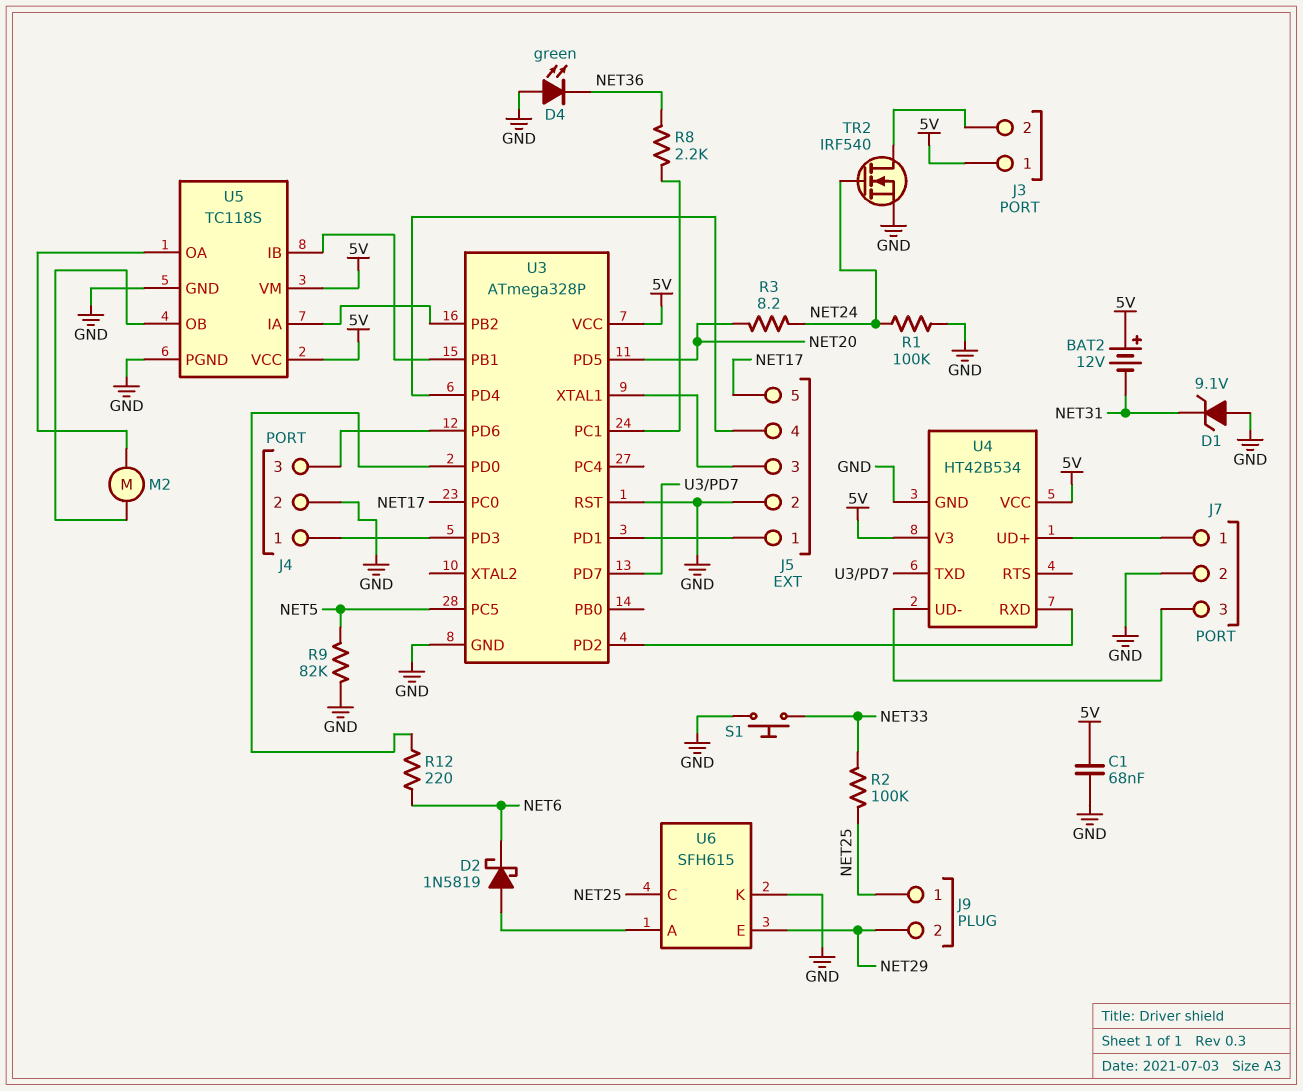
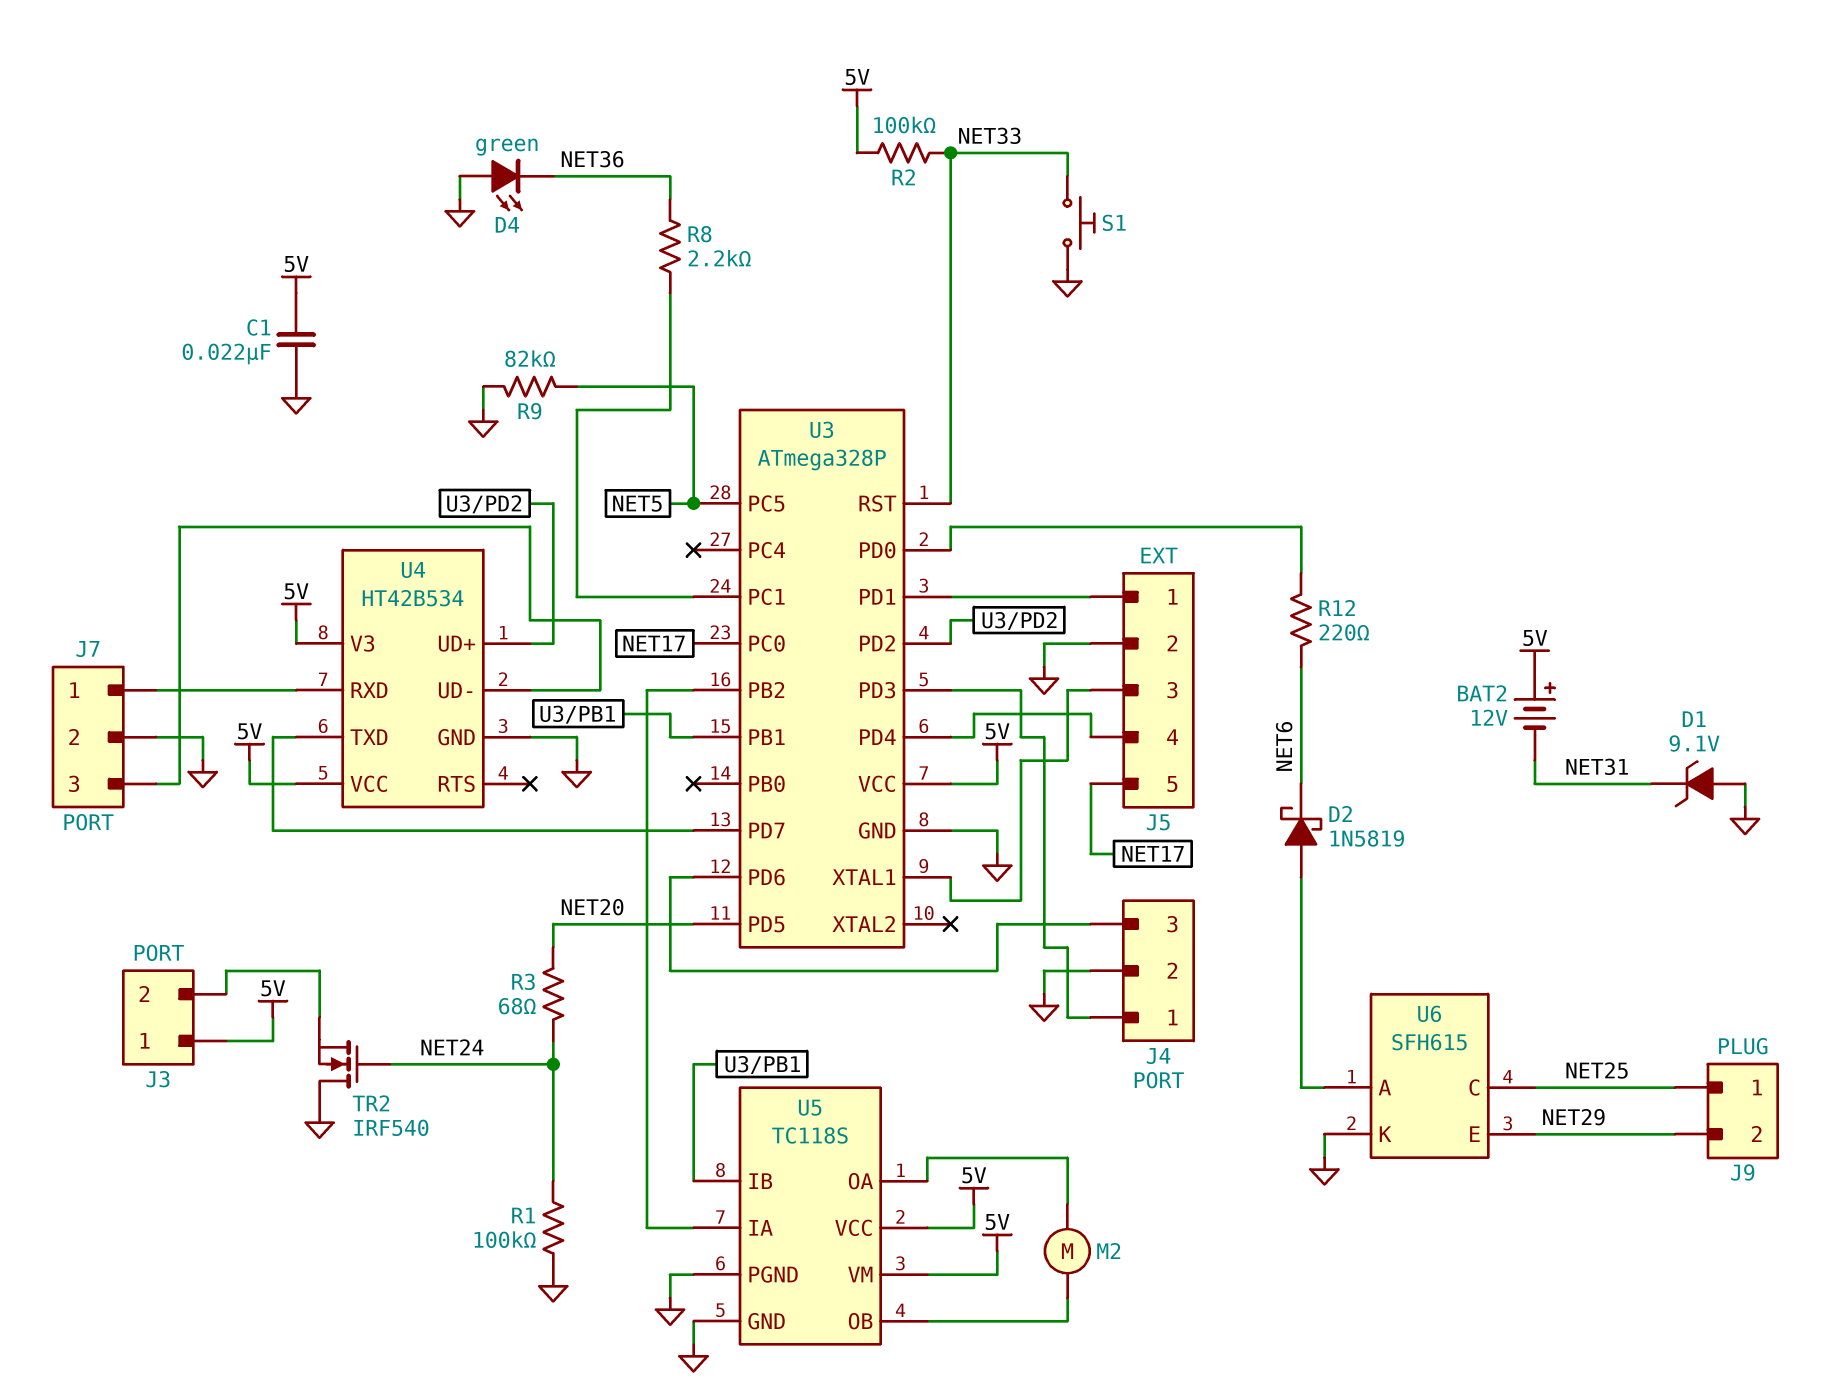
C1: 68nF (5V, GND) -> 22nF (5V, GND)
R2: 100k (NET25, NET33) -> 100k (5V, NET33)
R3: 8.2 (NET20, NET24) -> 68 (NET20, NET24)
TR2: NMOS IRF540 (G NET24, D J3/2, S GND) -> NMOS IRF540 (G NET24, D GND, S J3/2)
U3 pin RST: GND -> NET33
U4 pin RXD: U3/PD2 -> J7/1
U4 pin UD+: J7/1 -> U3/PD2

